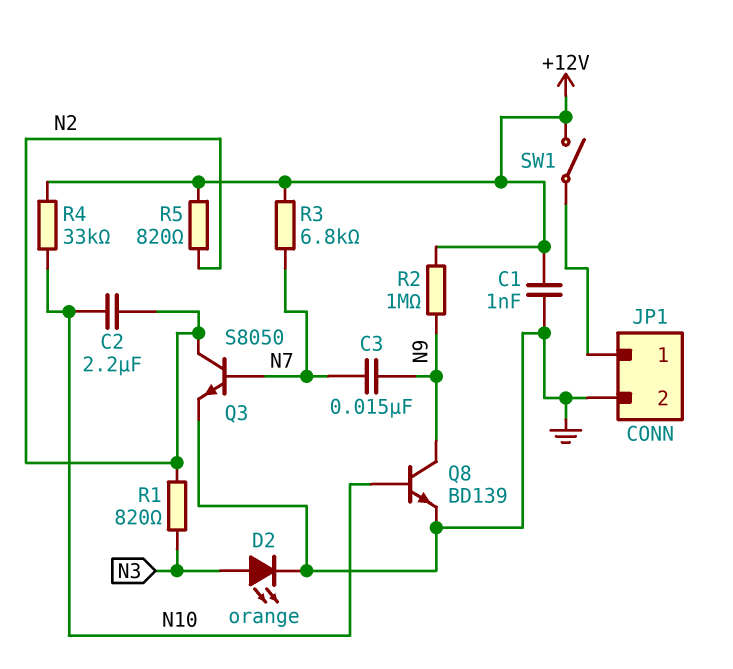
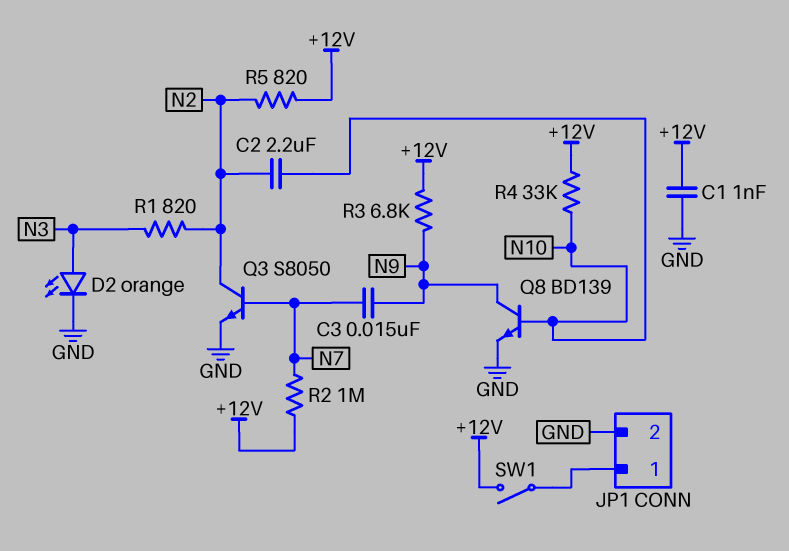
R2: 1M (+12V, N9) -> 1M (+12V, N7)
R3: 6.8k (+12V, N7) -> 6.8k (+12V, N9)

